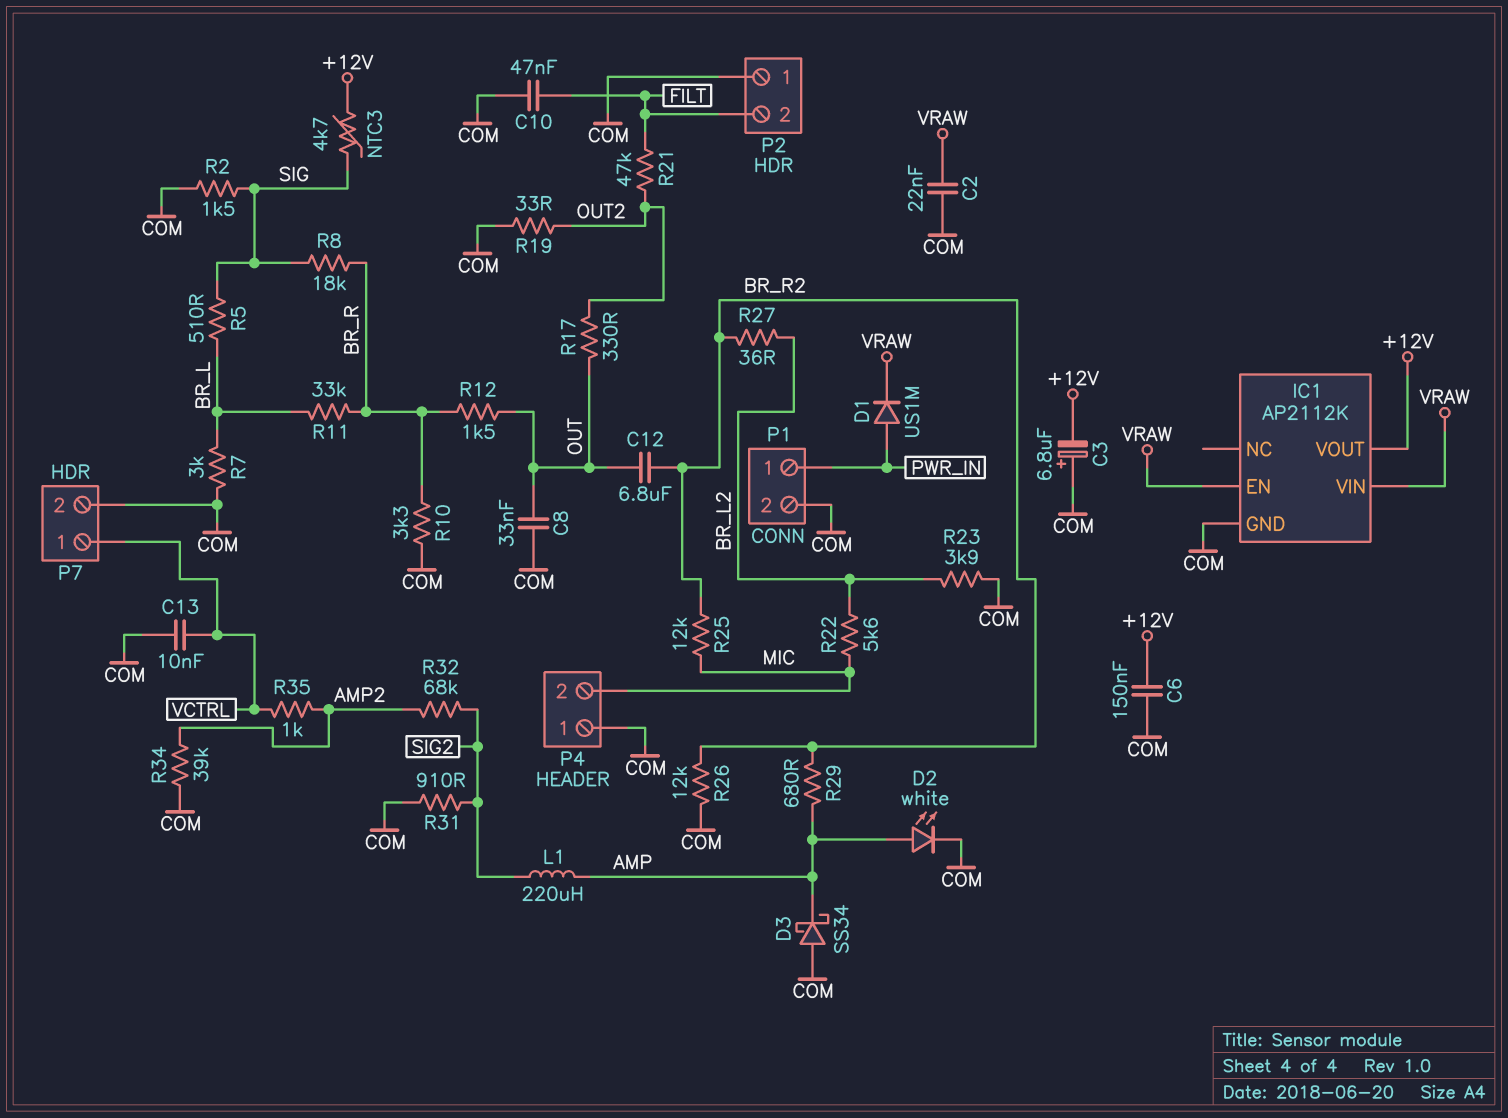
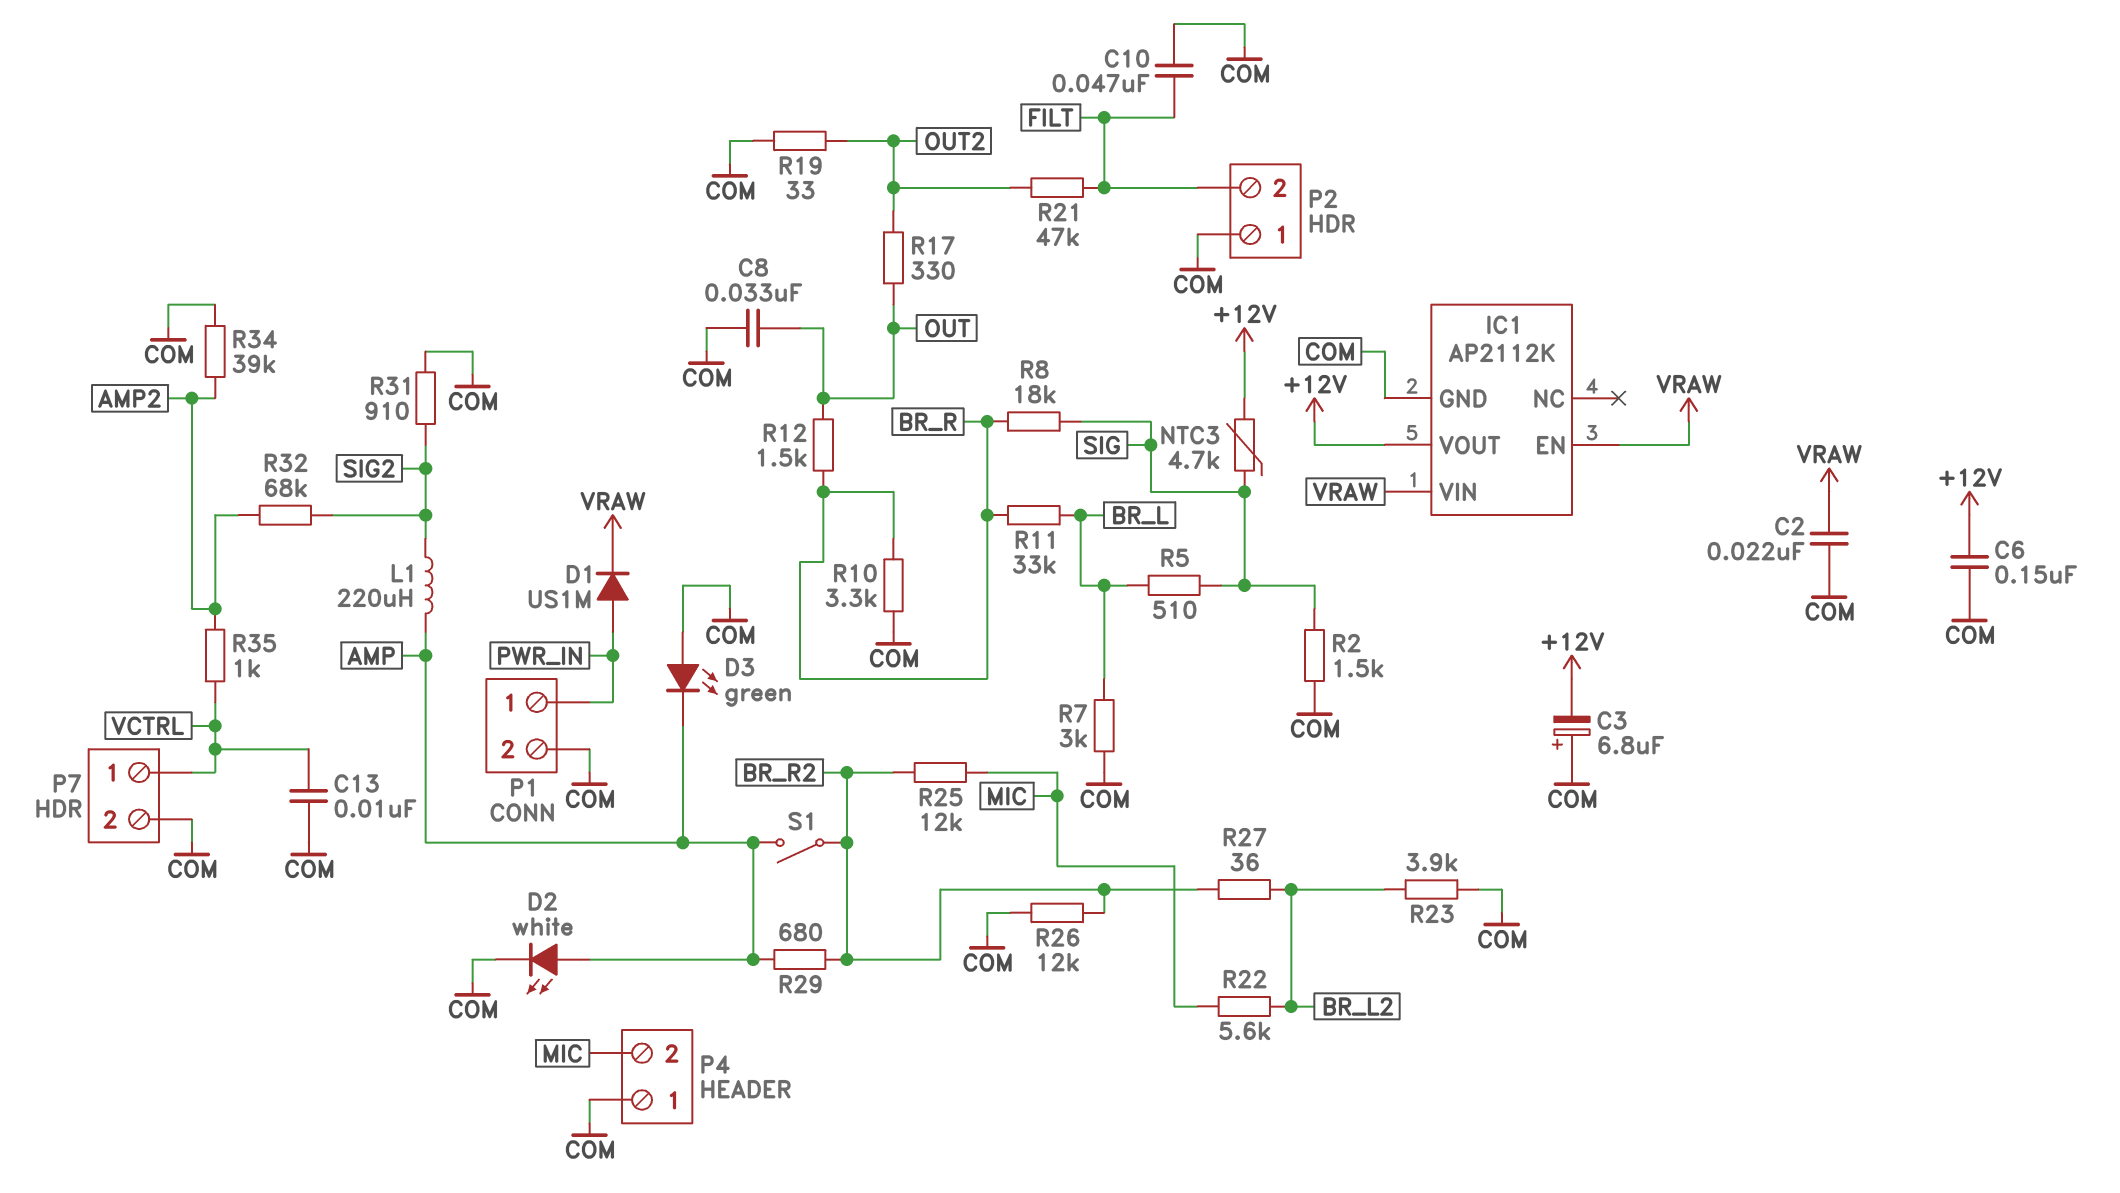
C12: 6.8uF (BR_R2, OUT) -> none
D3: schottky SS34 (A COM, K AMP) -> LED green (A COM, K AMP)
S1: none -> switch (AMP, BR_R2)

